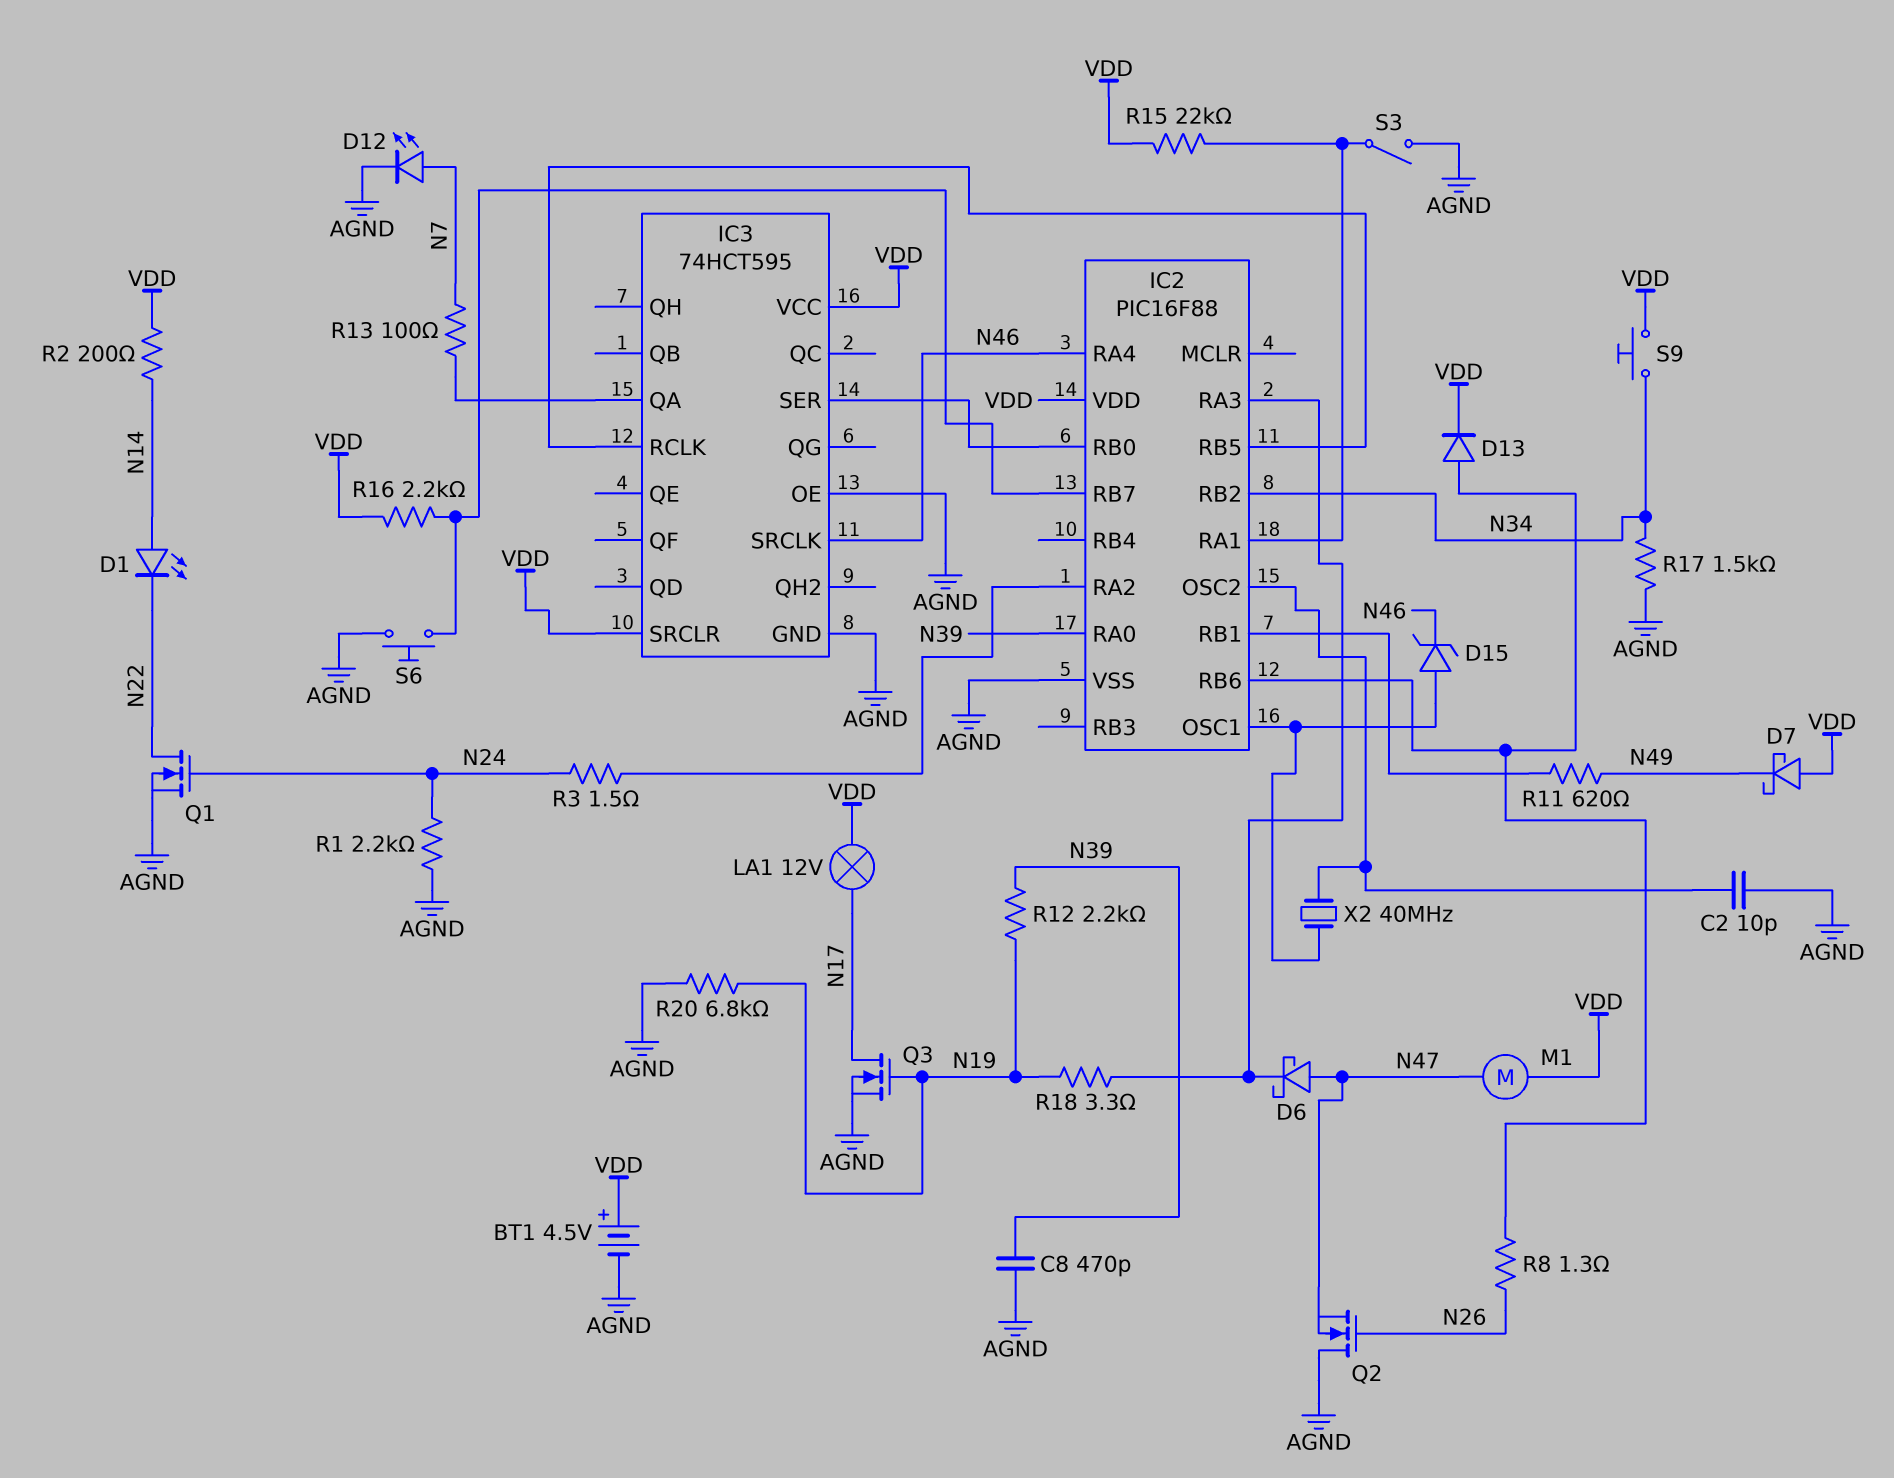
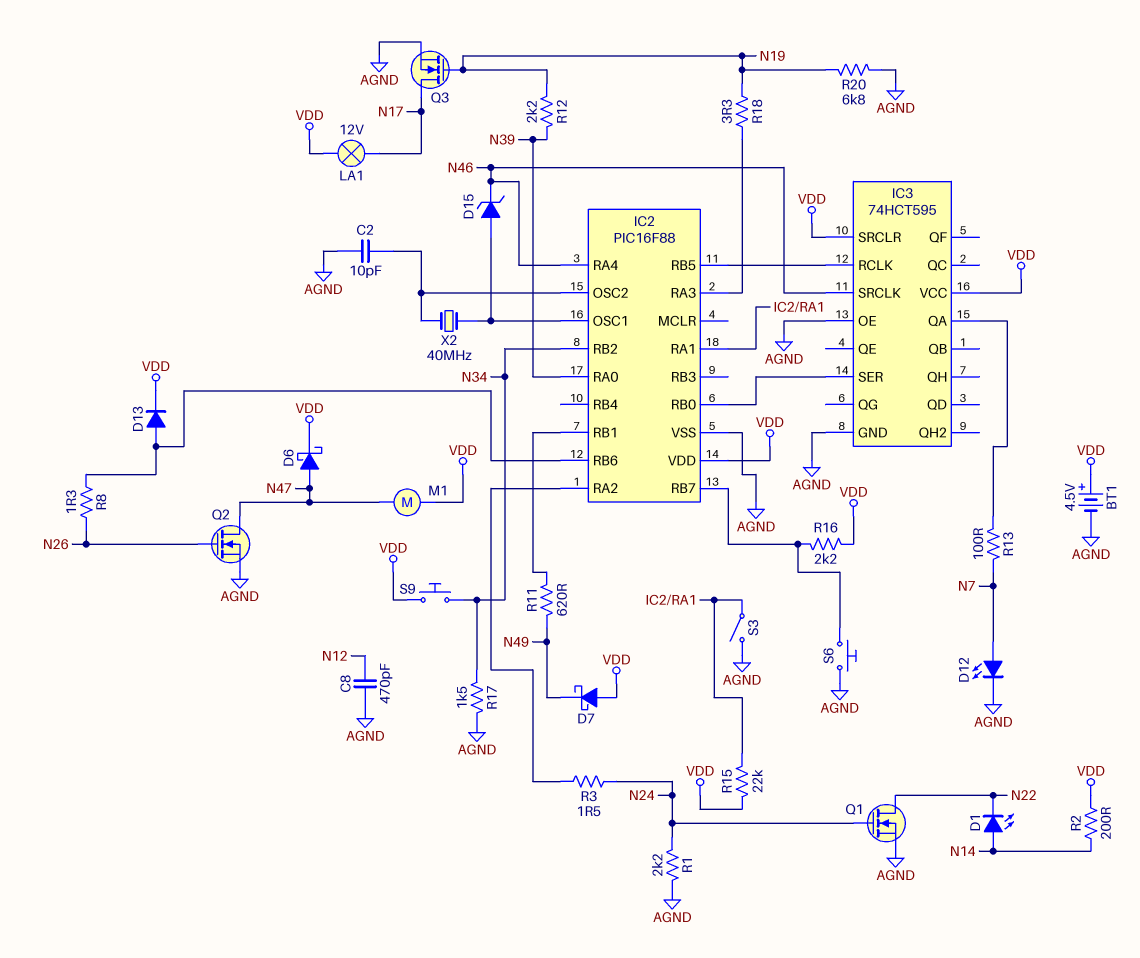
C8: 470pF (AGND, N39) -> 470pF (AGND, N12)
D6: schottky (A N47, K IC2/RA3) -> schottky (A N47, K VDD)
Q2: NMOS (G N26, D AGND, S N47) -> NMOS (G N26, D N47, S AGND)

